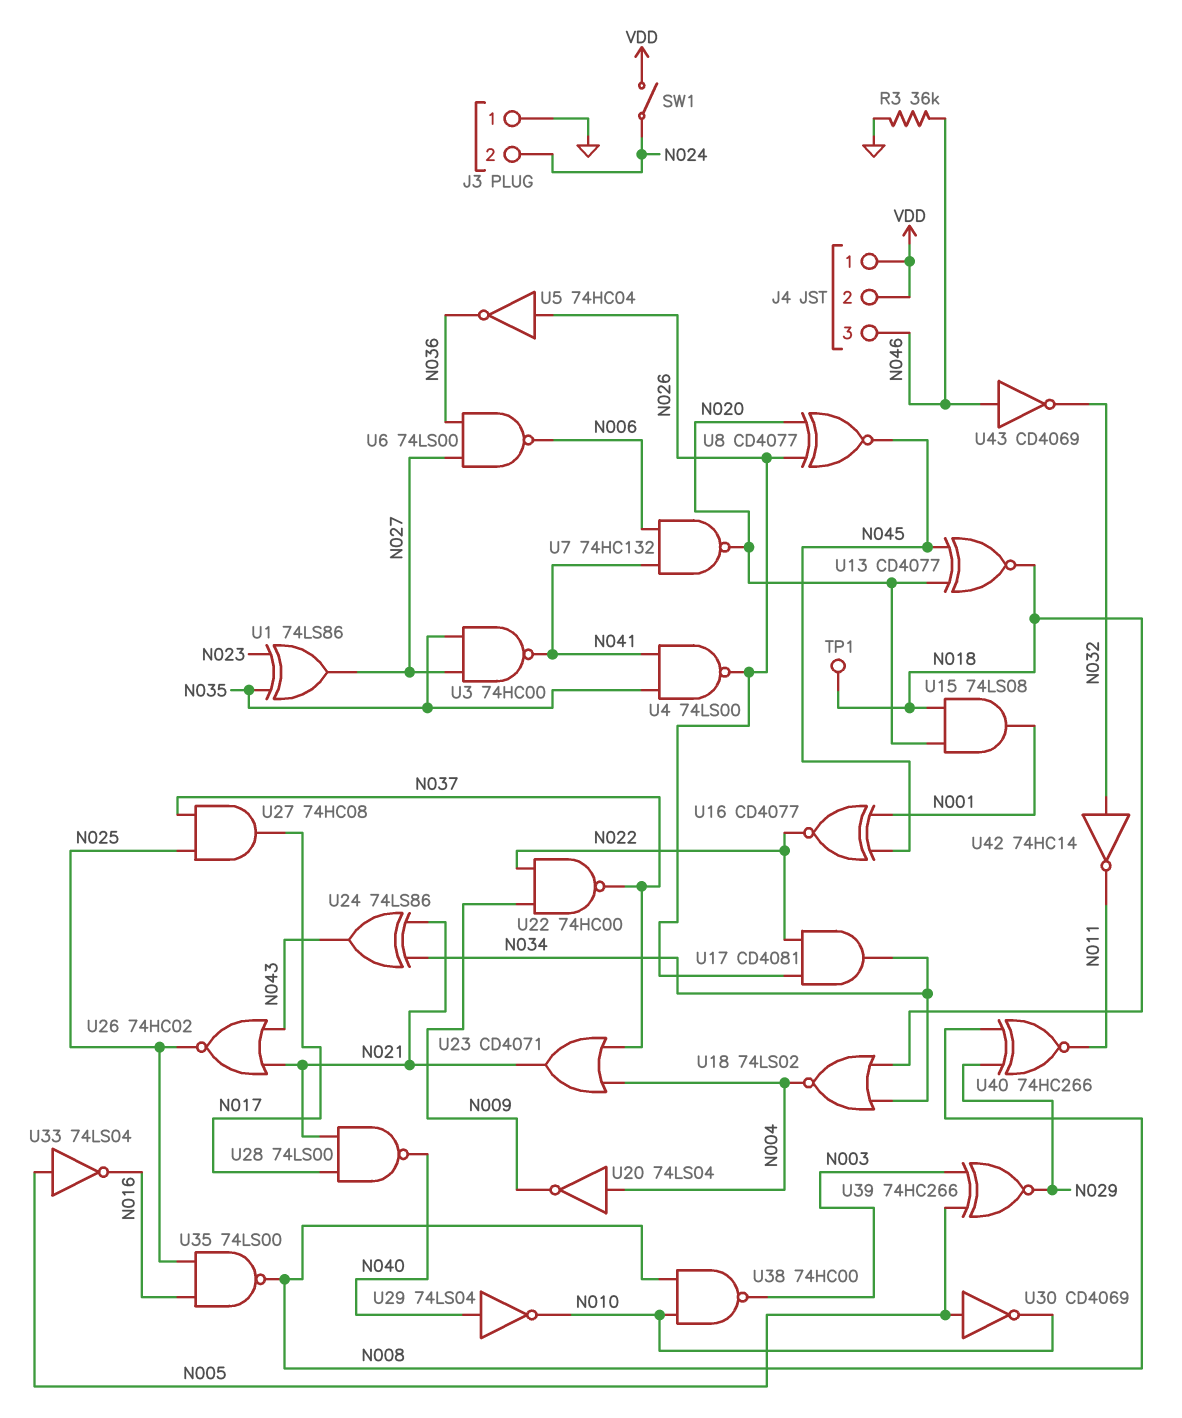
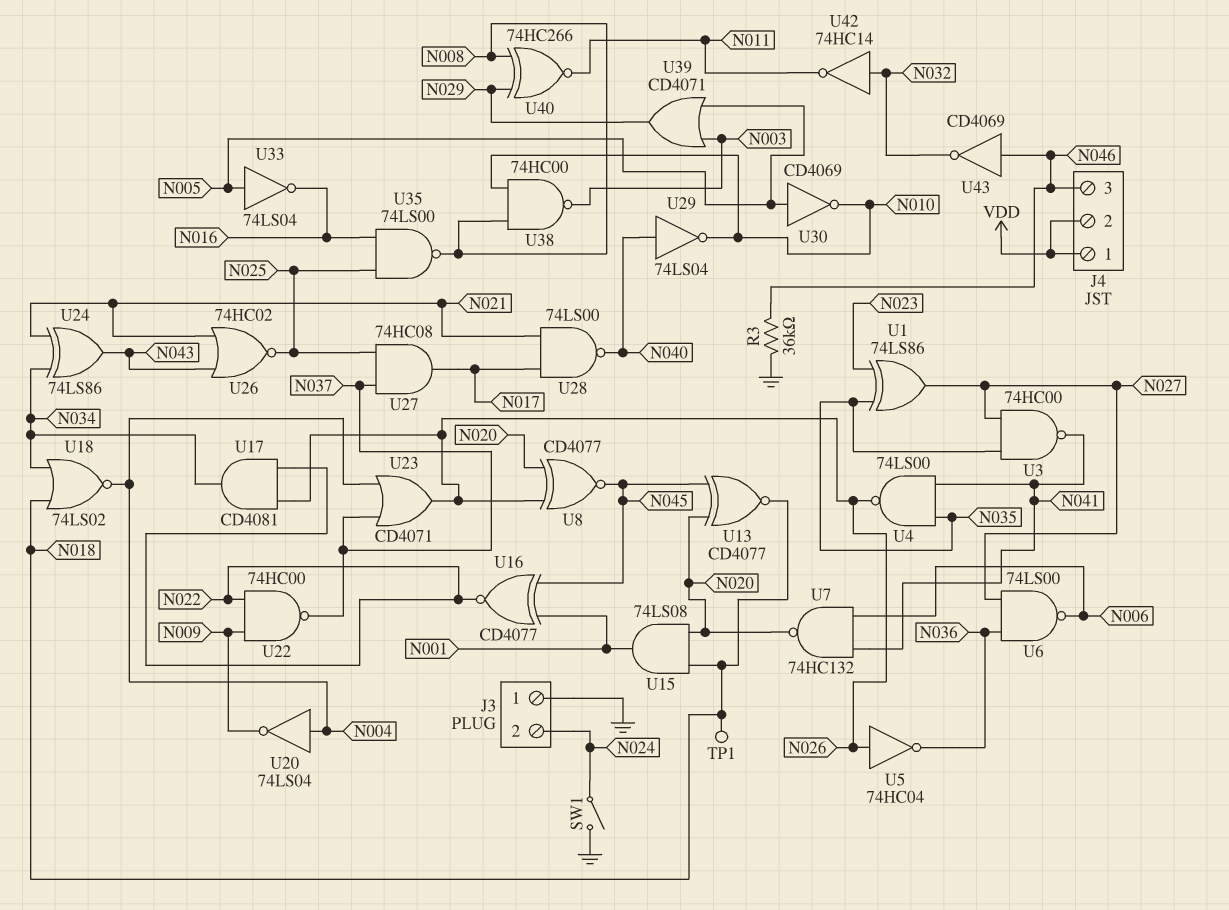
SW1: switch (N024, VDD) -> switch (GND, N024)
U23: OR CD4071 (in N004, in N037, out N021) -> OR CD4071 (in N004, in N037, out N026)
U39: XNOR 74HC266 (in N003, in N005, out N029) -> OR CD4071 (in N003, in N005, out N029)

